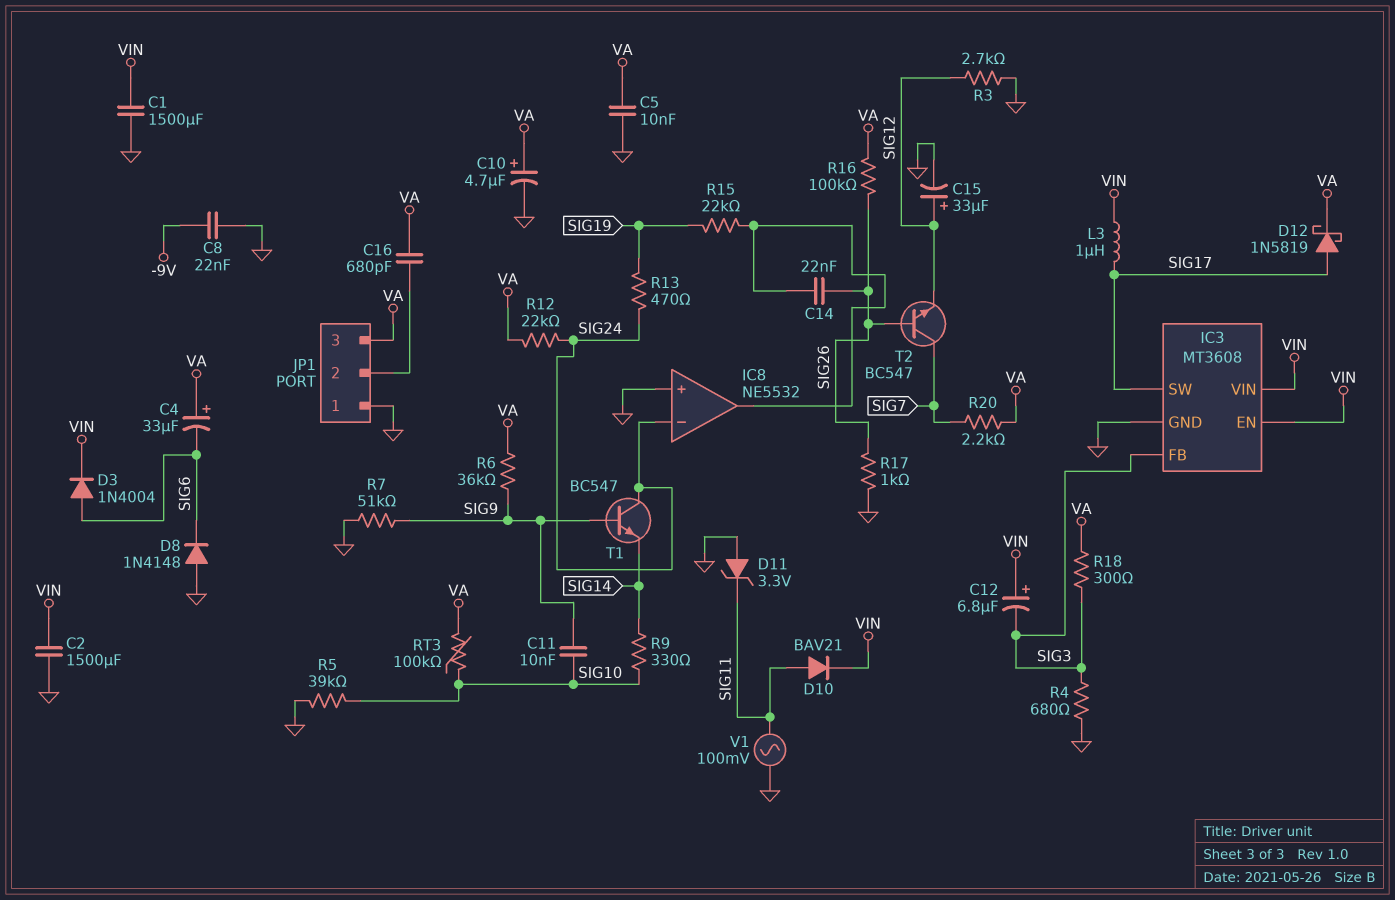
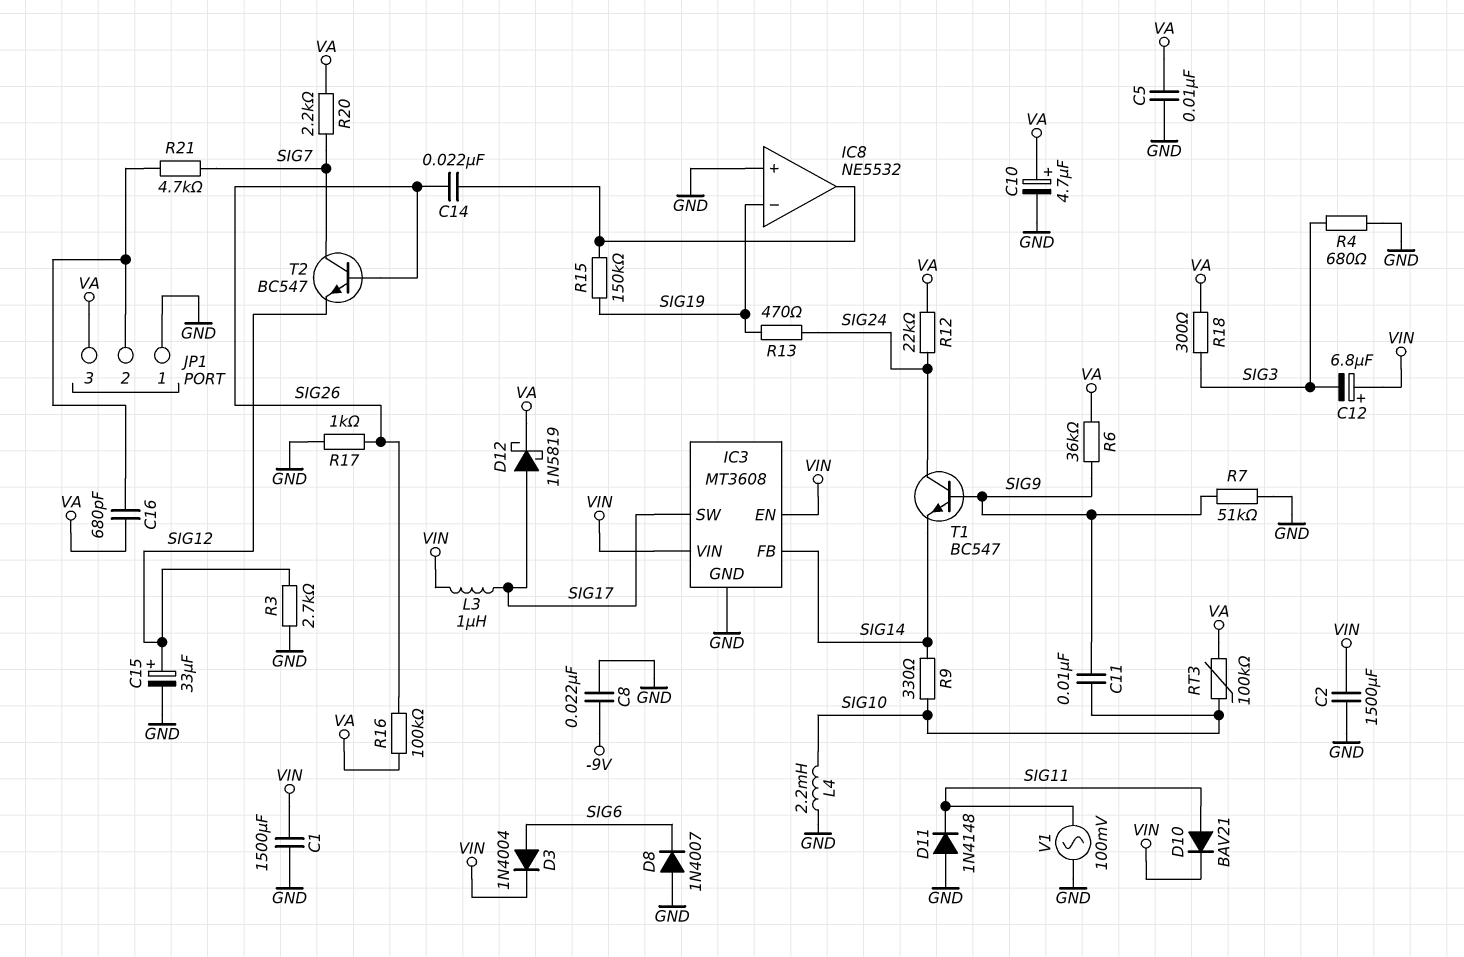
C4: 33uF (plus VA, minus SIG6) -> none
D8: diode 1N4148 (A GND, K SIG6) -> diode 1N4007 (A GND, K SIG6)
D11: zener 3.3V (A GND, K SIG11) -> diode 1N4148 (A GND, K SIG11)
IC3 pin FB: SIG3 -> SIG14
IC8 pin in-: SIG24 -> SIG19
L4: none -> 2.2mH (GND, SIG10)
R5: 39k (GND, SIG10) -> none
R15: 22k (IC8/out, SIG19) -> 150k (IC8/out, SIG19)
R21: none -> 4.7k (JP1/2, SIG7)

